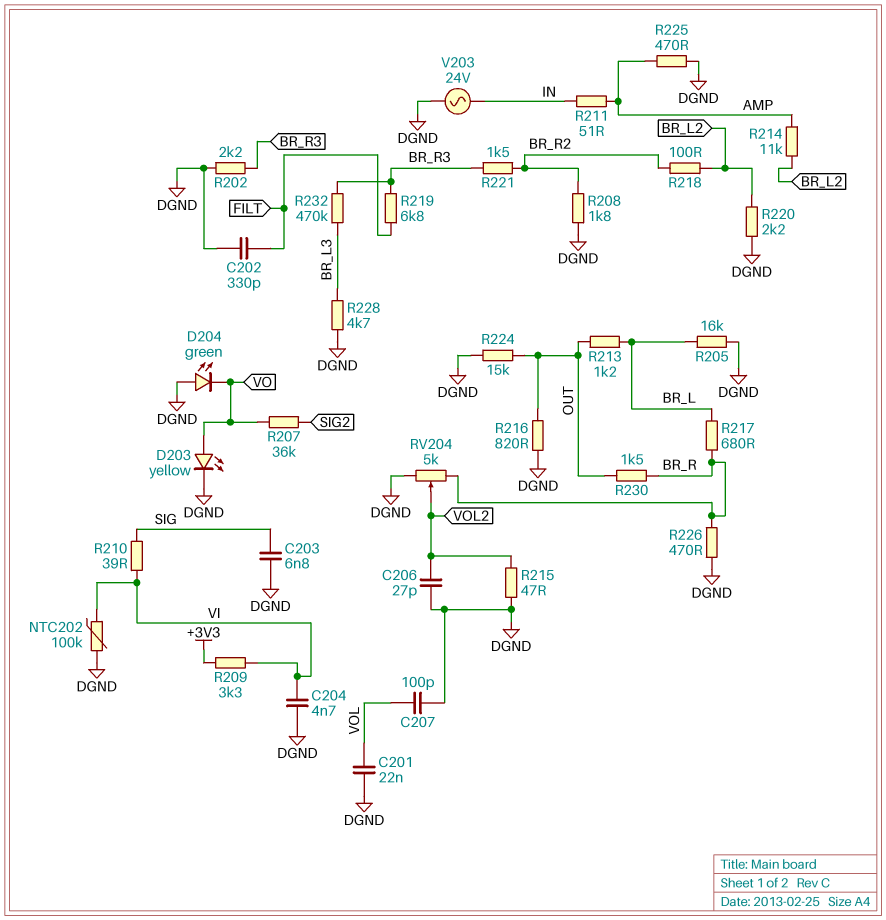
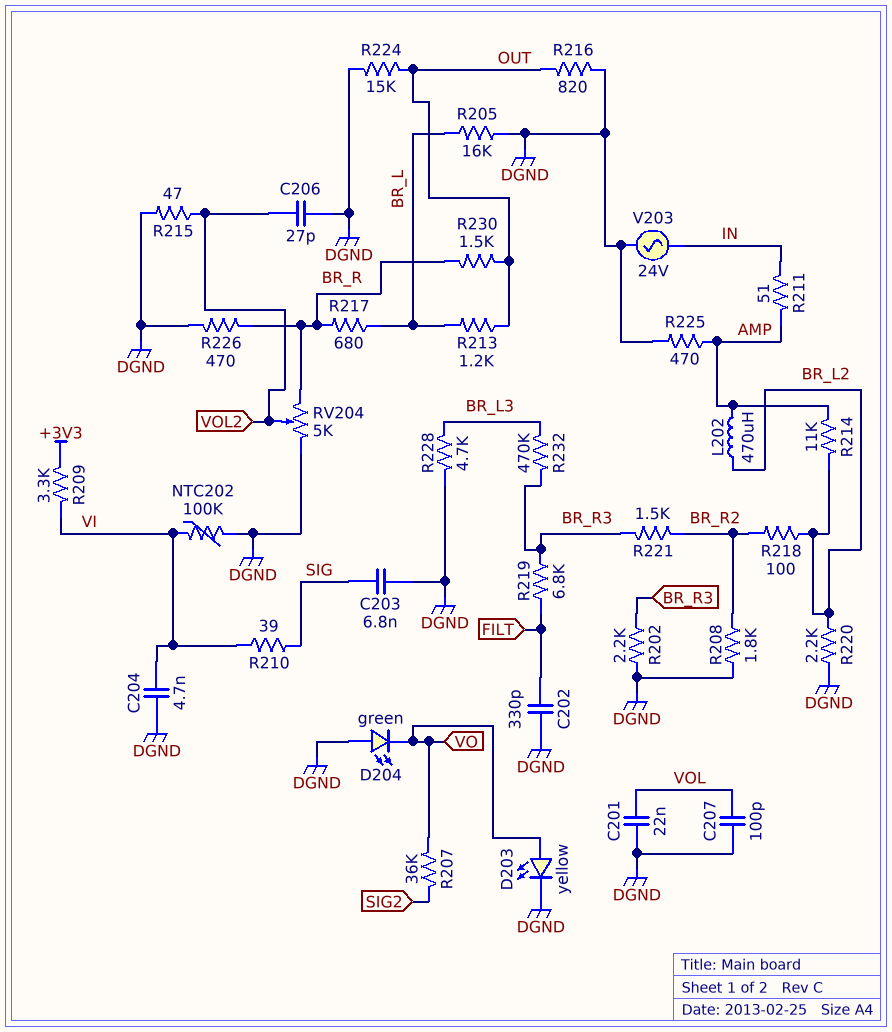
L202: none -> 470uH (AMP, BR_L2)

